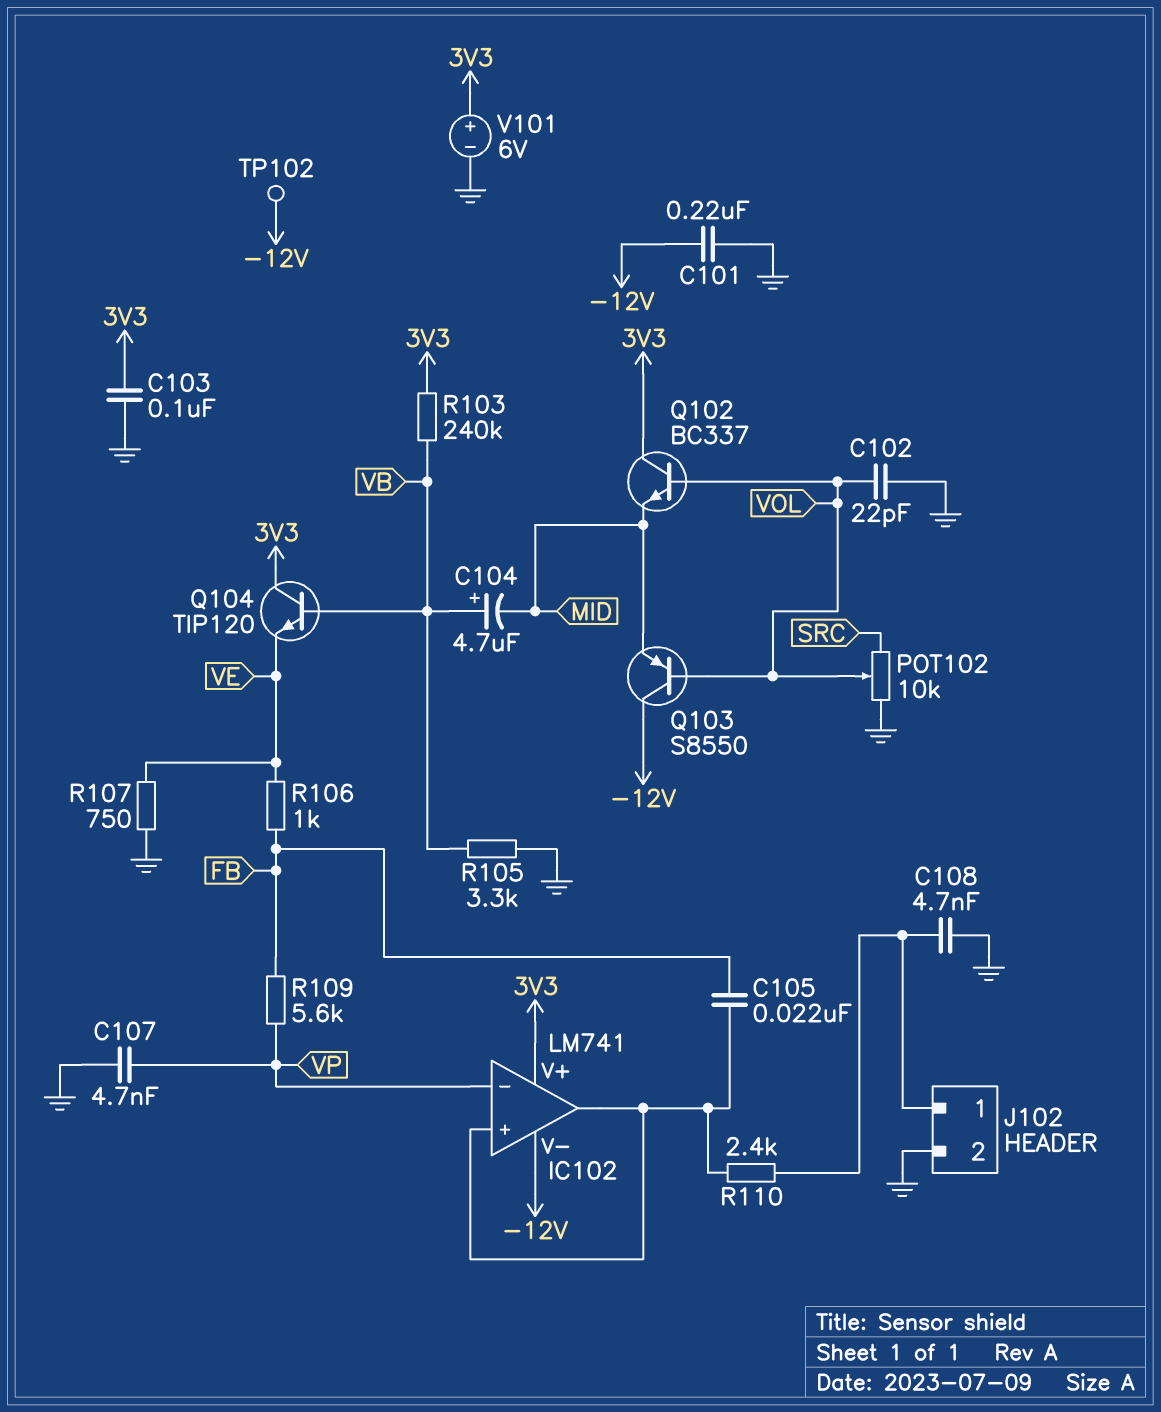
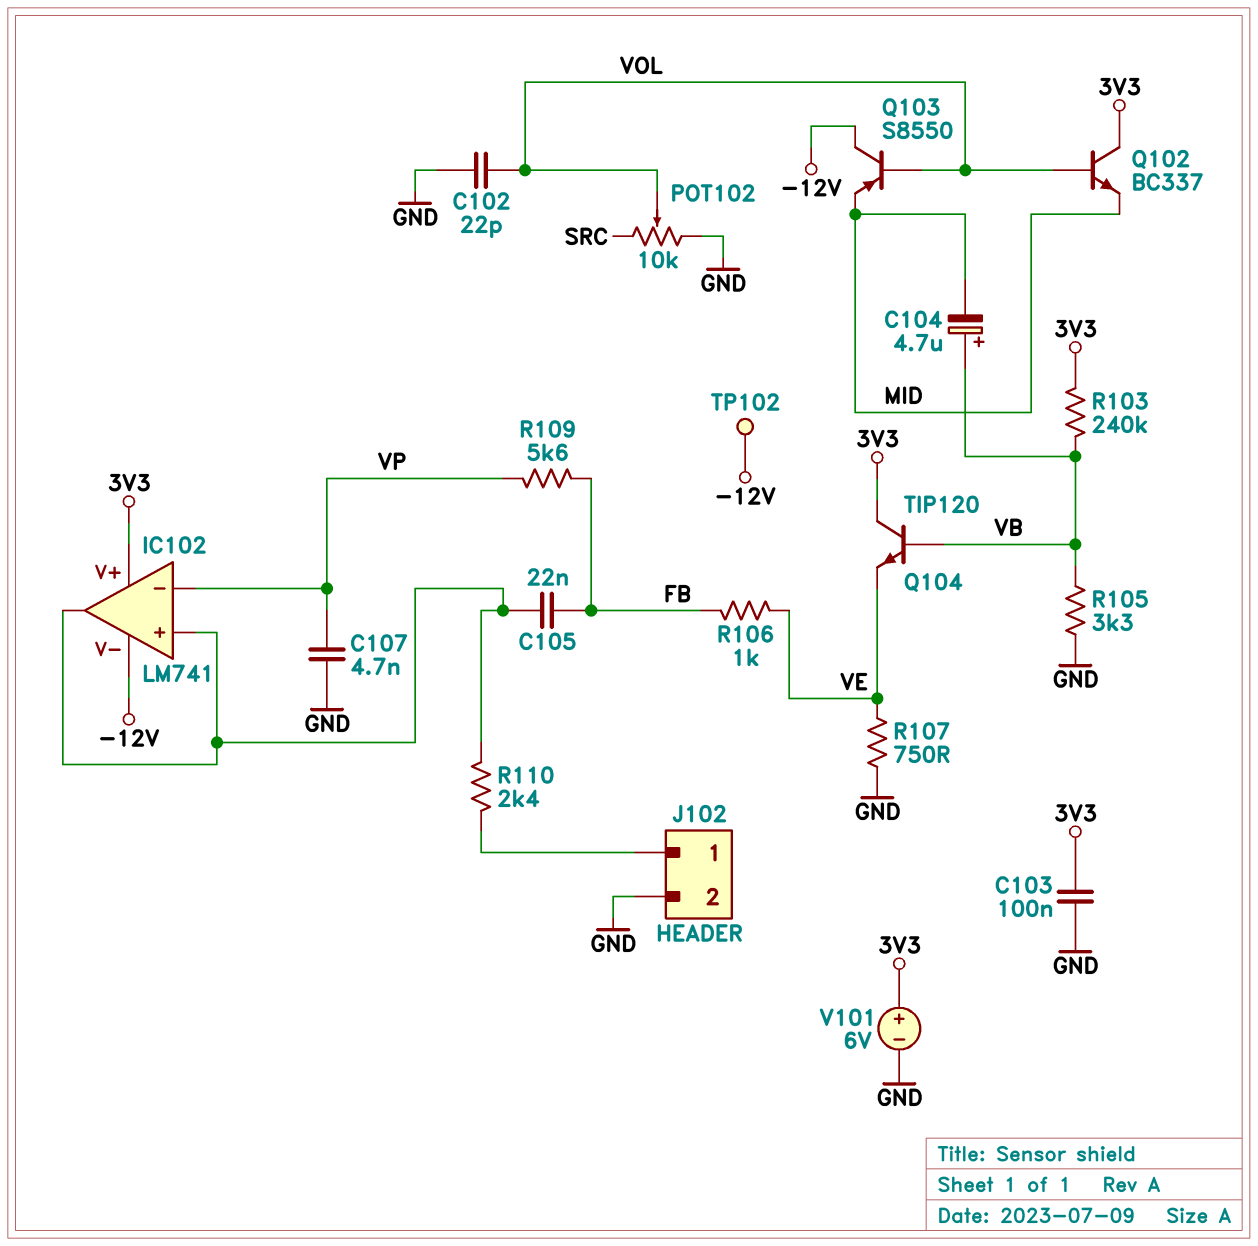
C101: 220nF (-12V, GND) -> none
C108: 4.7nF (GND, J102/1) -> none

